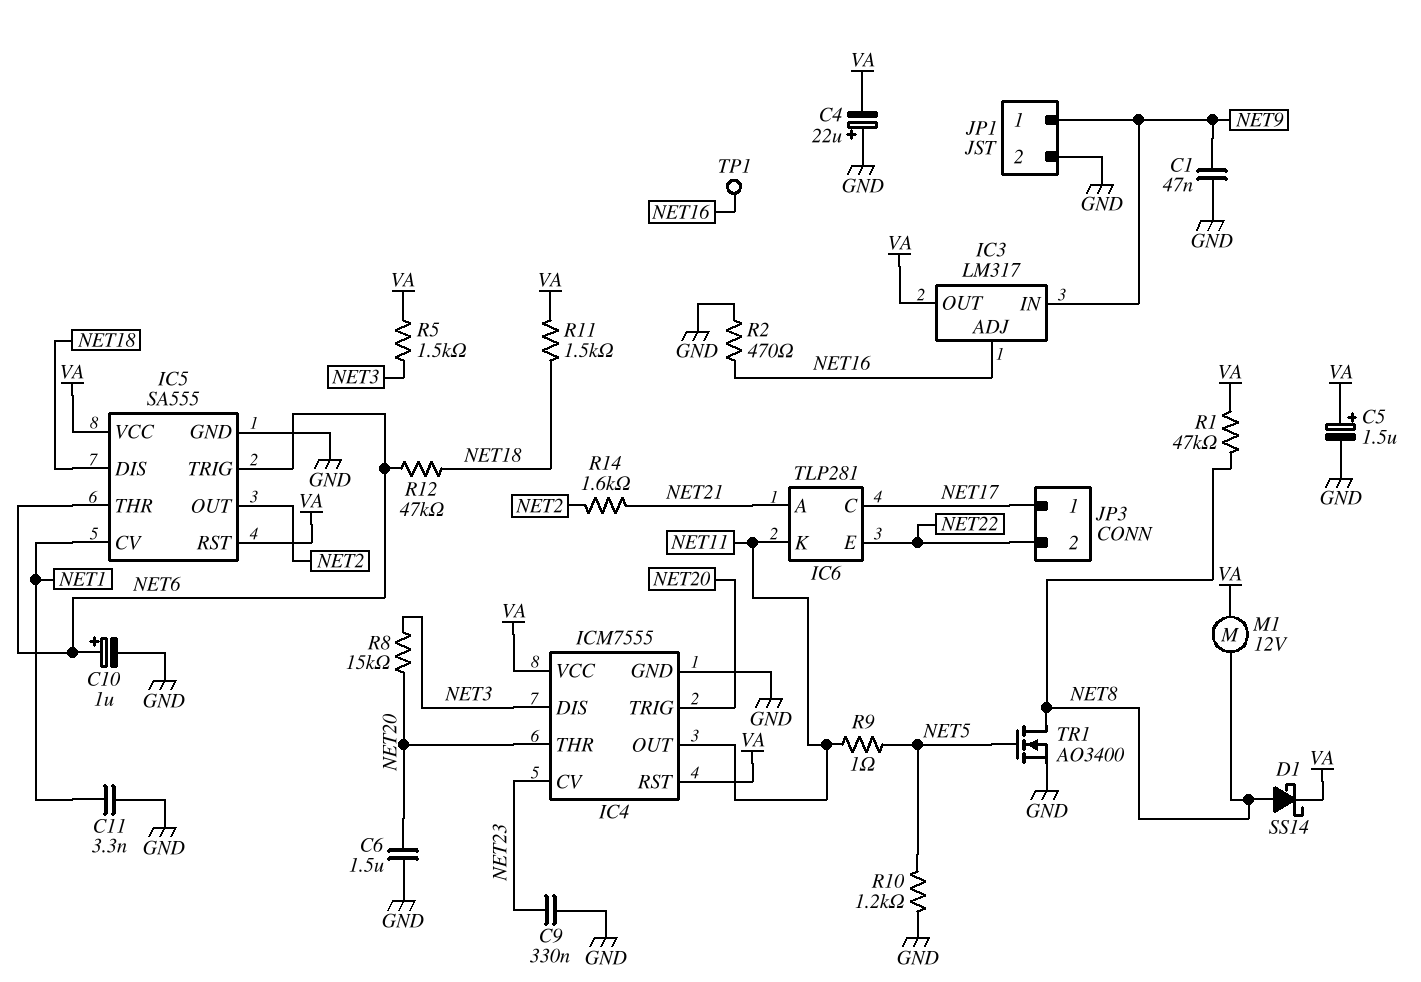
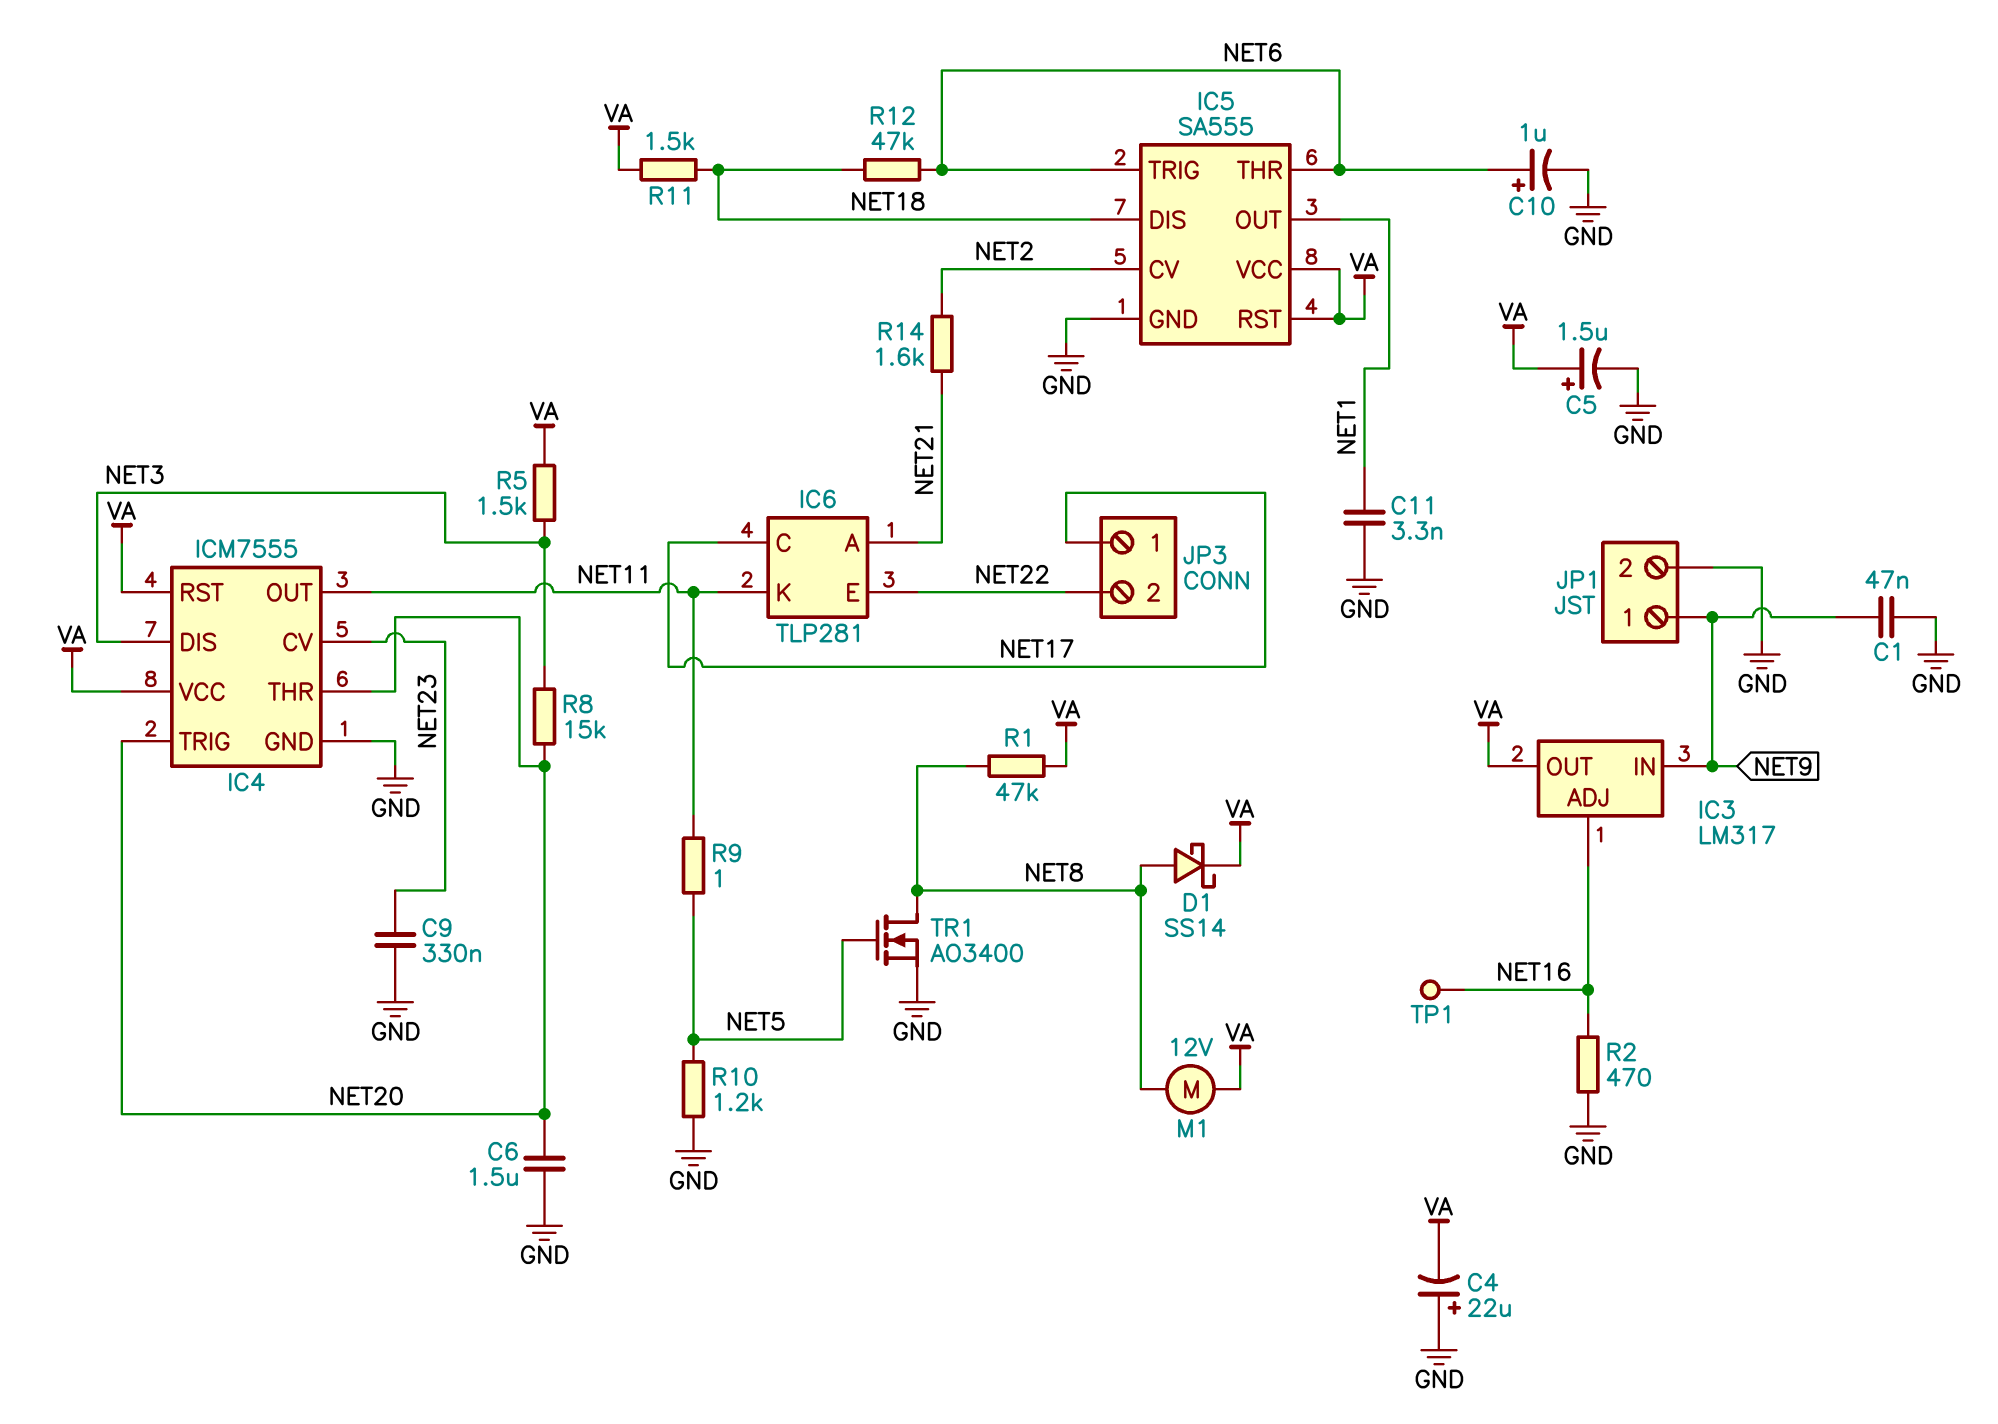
IC5 pin CV: NET1 -> NET2
IC5 pin OUT: NET2 -> NET1

